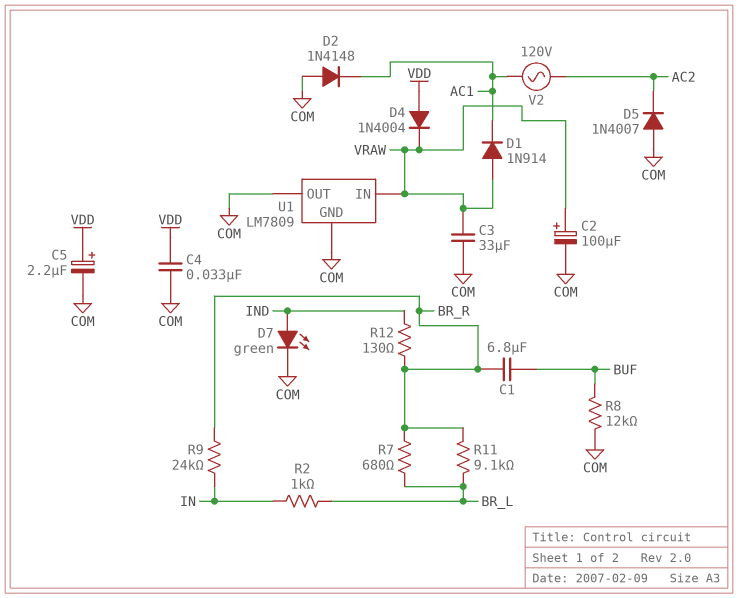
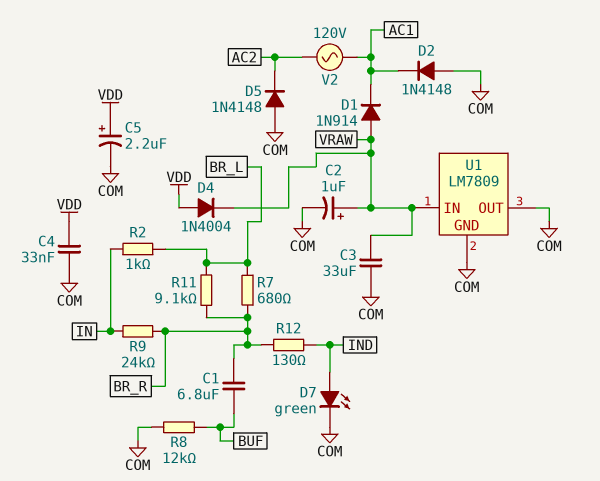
C2: 100uF (plus VRAW, minus COM) -> 1uF (plus VRAW, minus COM)
D5: diode 1N4007 (A COM, K AC2) -> diode 1N4148 (A COM, K AC2)

